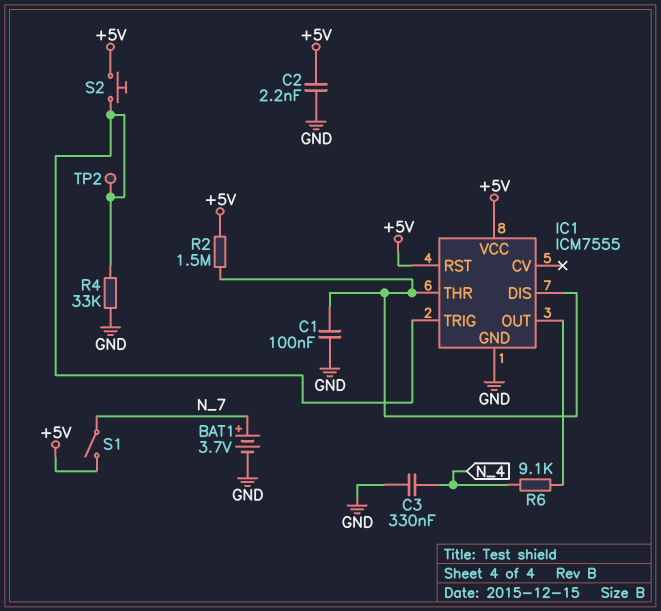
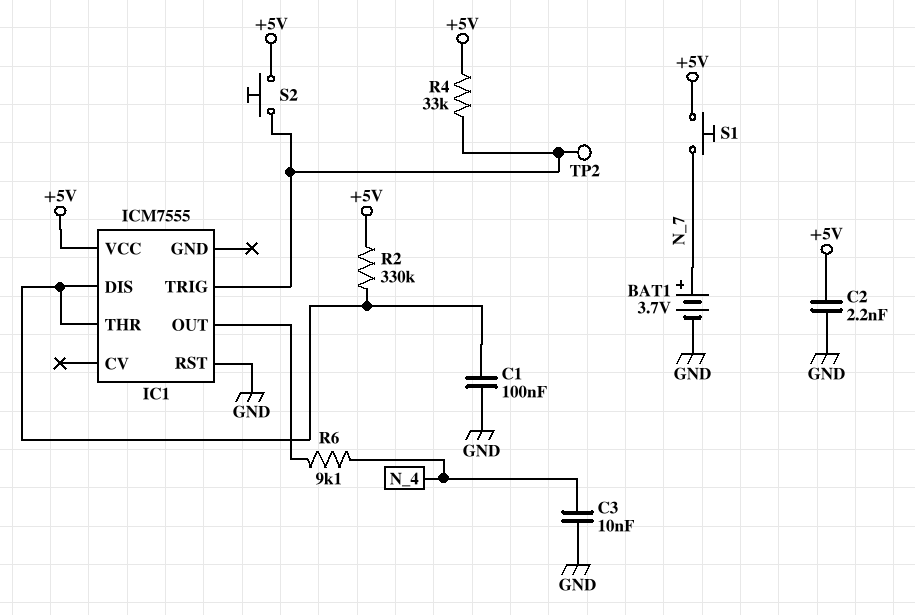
C3: 330nF (GND, N_4) -> 10nF (GND, N_4)
IC1 pin GND: GND -> none
IC1 pin RST: +5V -> GND
R2: 1.5M (+5V, IC1/DIS) -> 330k (+5V, IC1/DIS)
R4: 33k (GND, IC1/TRIG) -> 33k (+5V, IC1/TRIG)
S1: switch (+5V, N_7) -> button (+5V, N_7)

